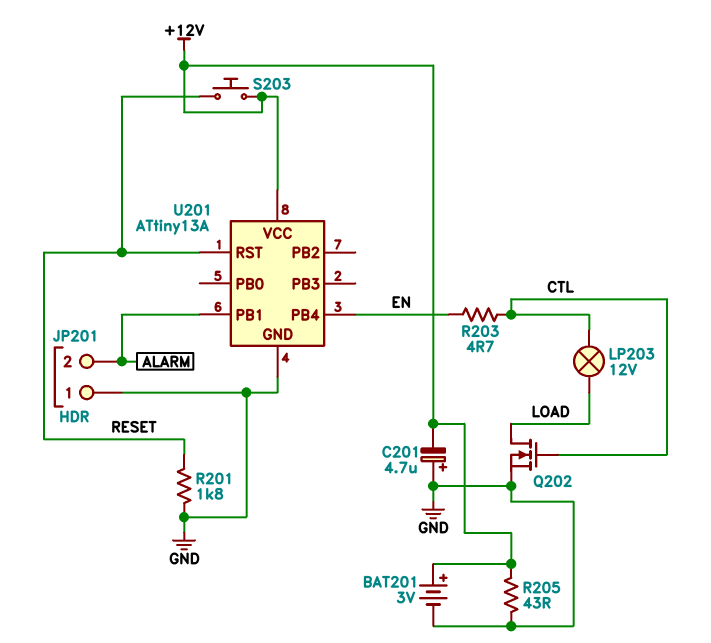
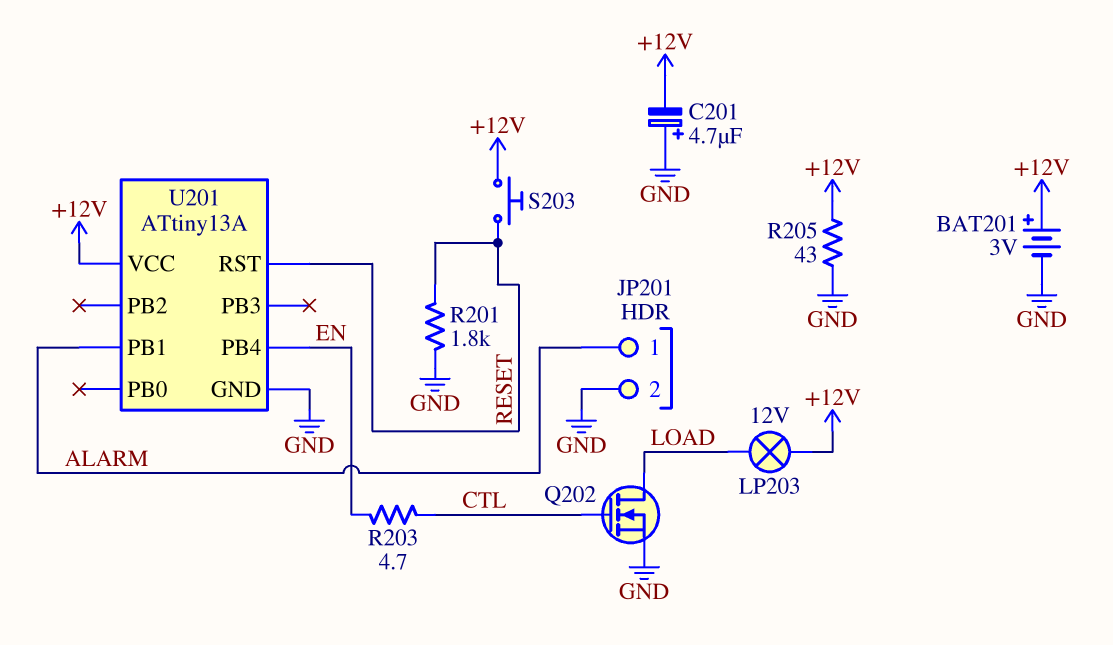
JP201 pin 1: GND -> ALARM
JP201 pin 2: ALARM -> GND
LP203: lamp 12V (CTL, LOAD) -> lamp 12V (+12V, LOAD)

